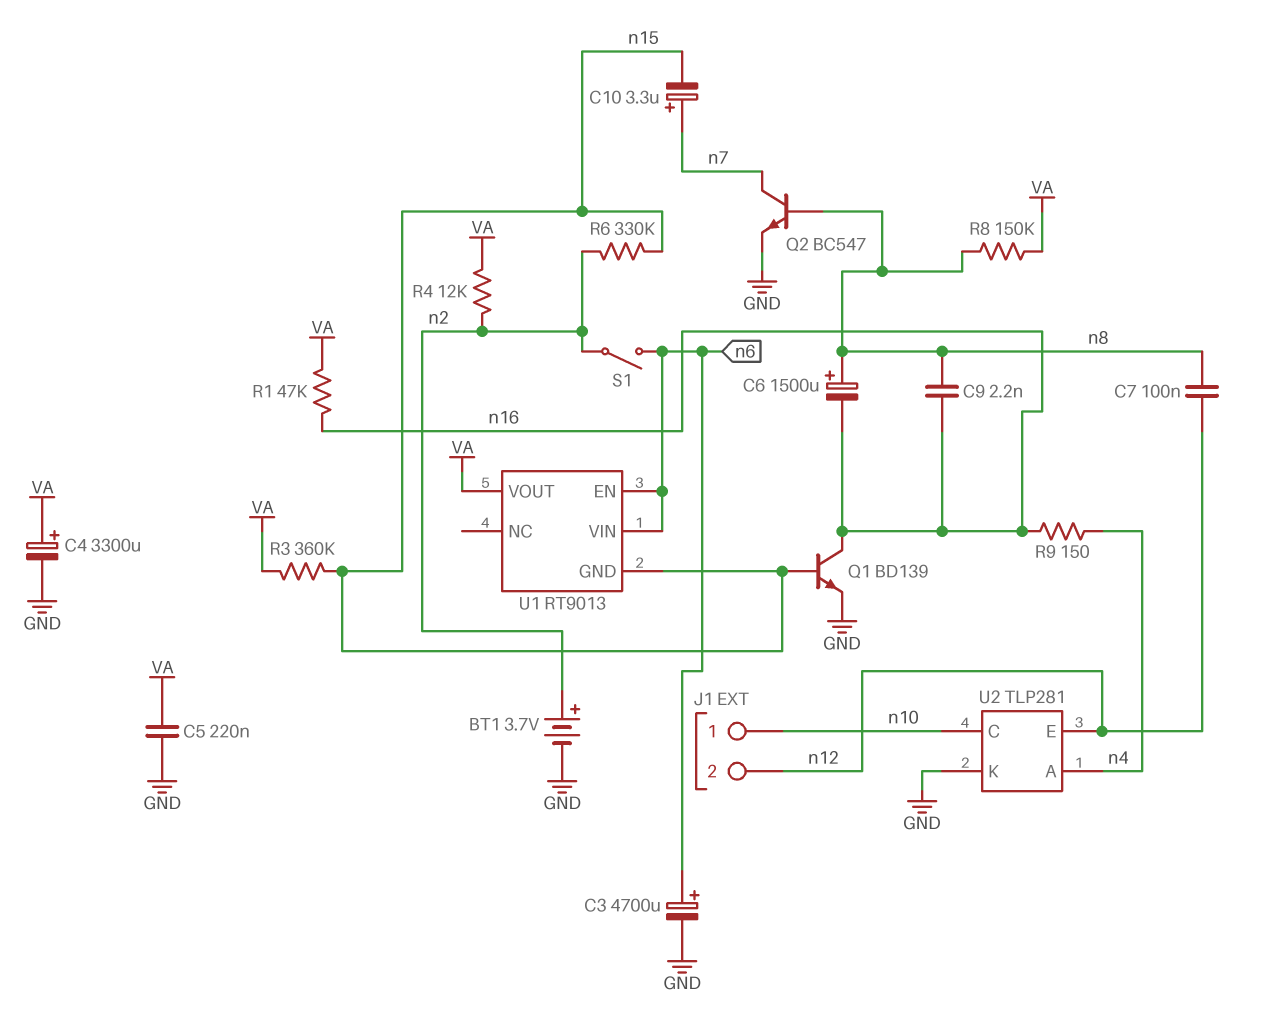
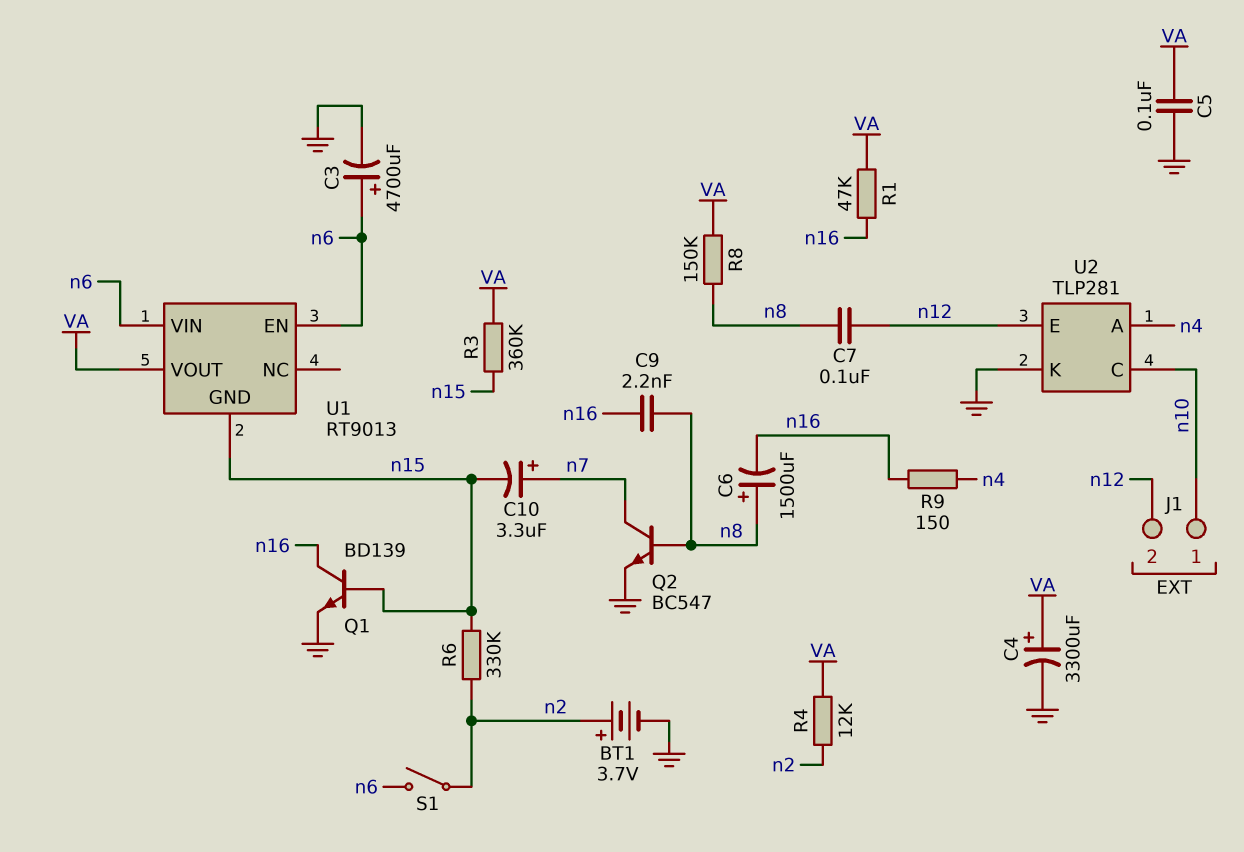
C5: 220nF (GND, VA) -> 100nF (GND, VA)

